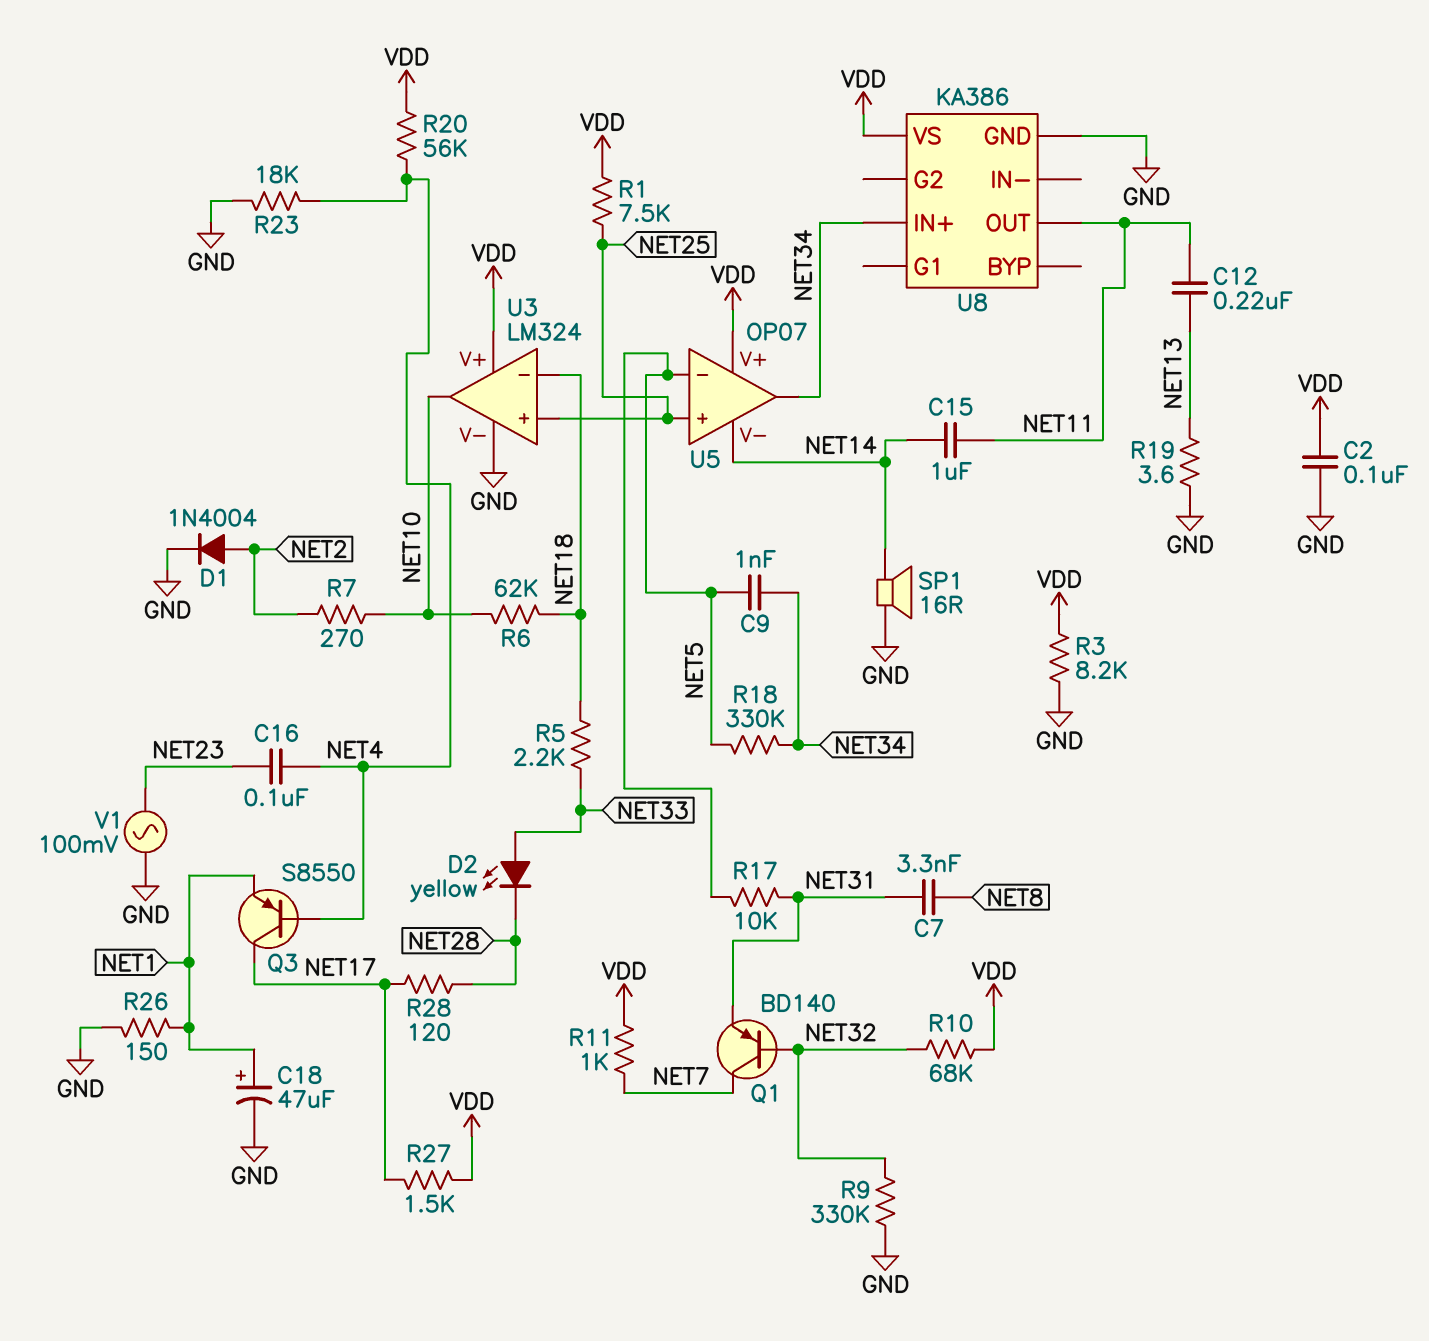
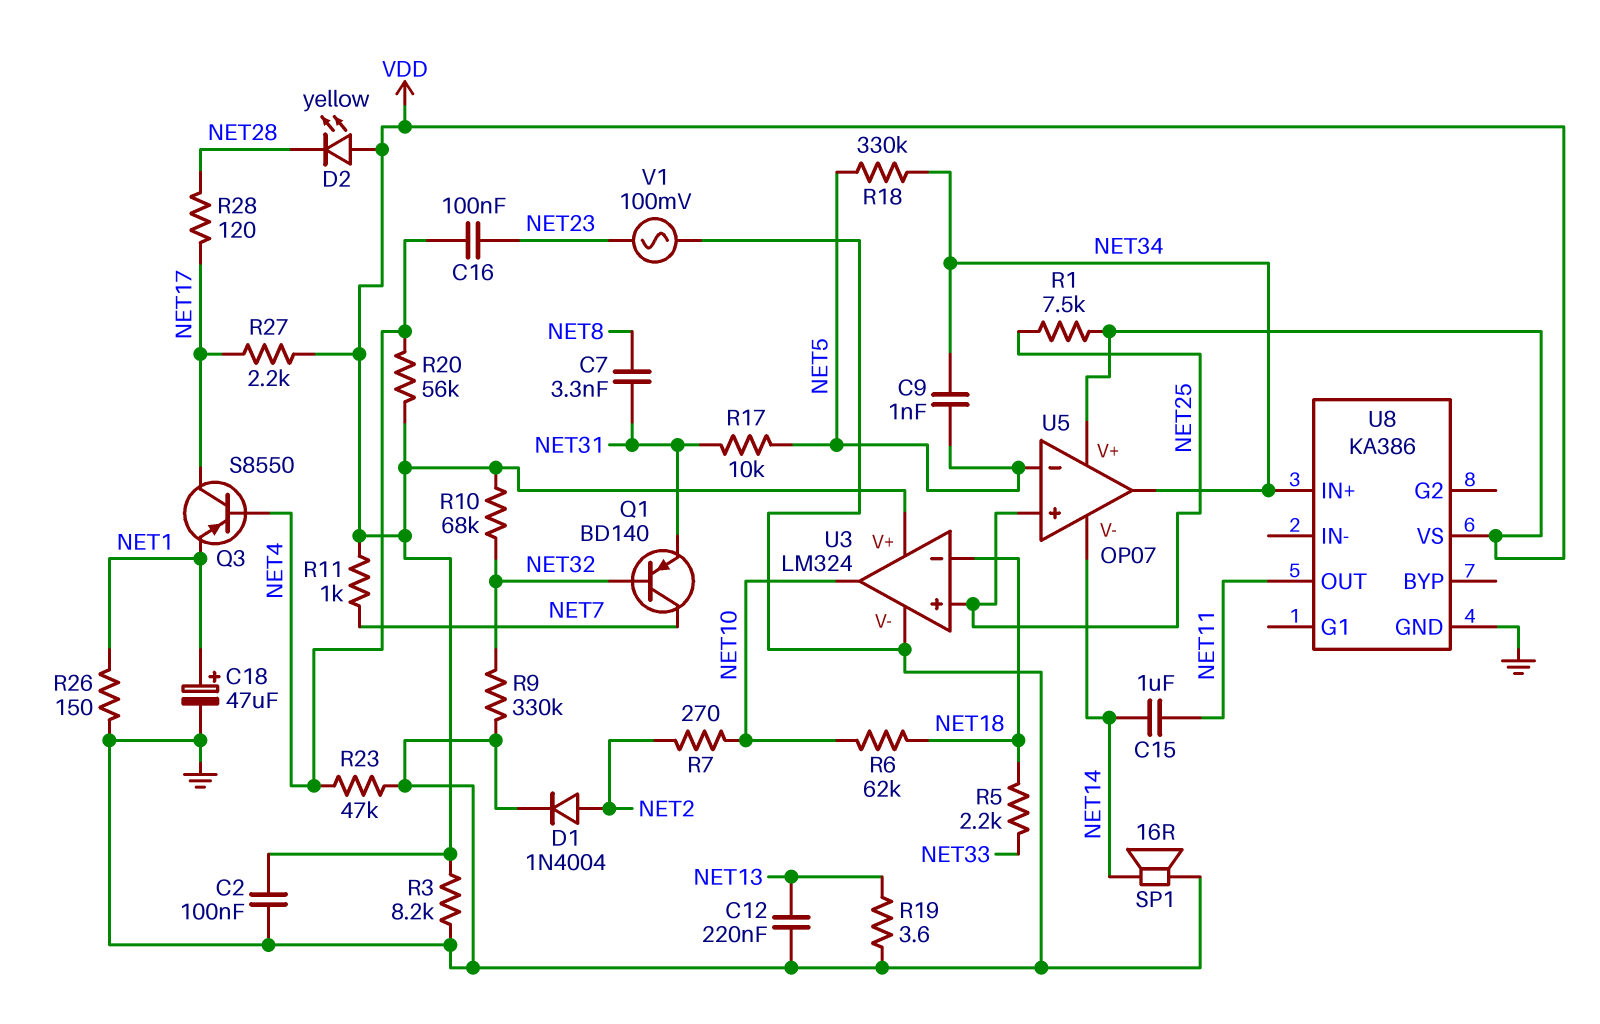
C12: 220nF (NET11, NET13) -> 220nF (GND, NET13)
D2: LED yellow (A NET33, K NET28) -> LED yellow (A VDD, K NET28)
R23: 18k (GND, NET4) -> 47k (GND, NET4)
R27: 1.5k (NET17, VDD) -> 2.2k (NET17, VDD)

